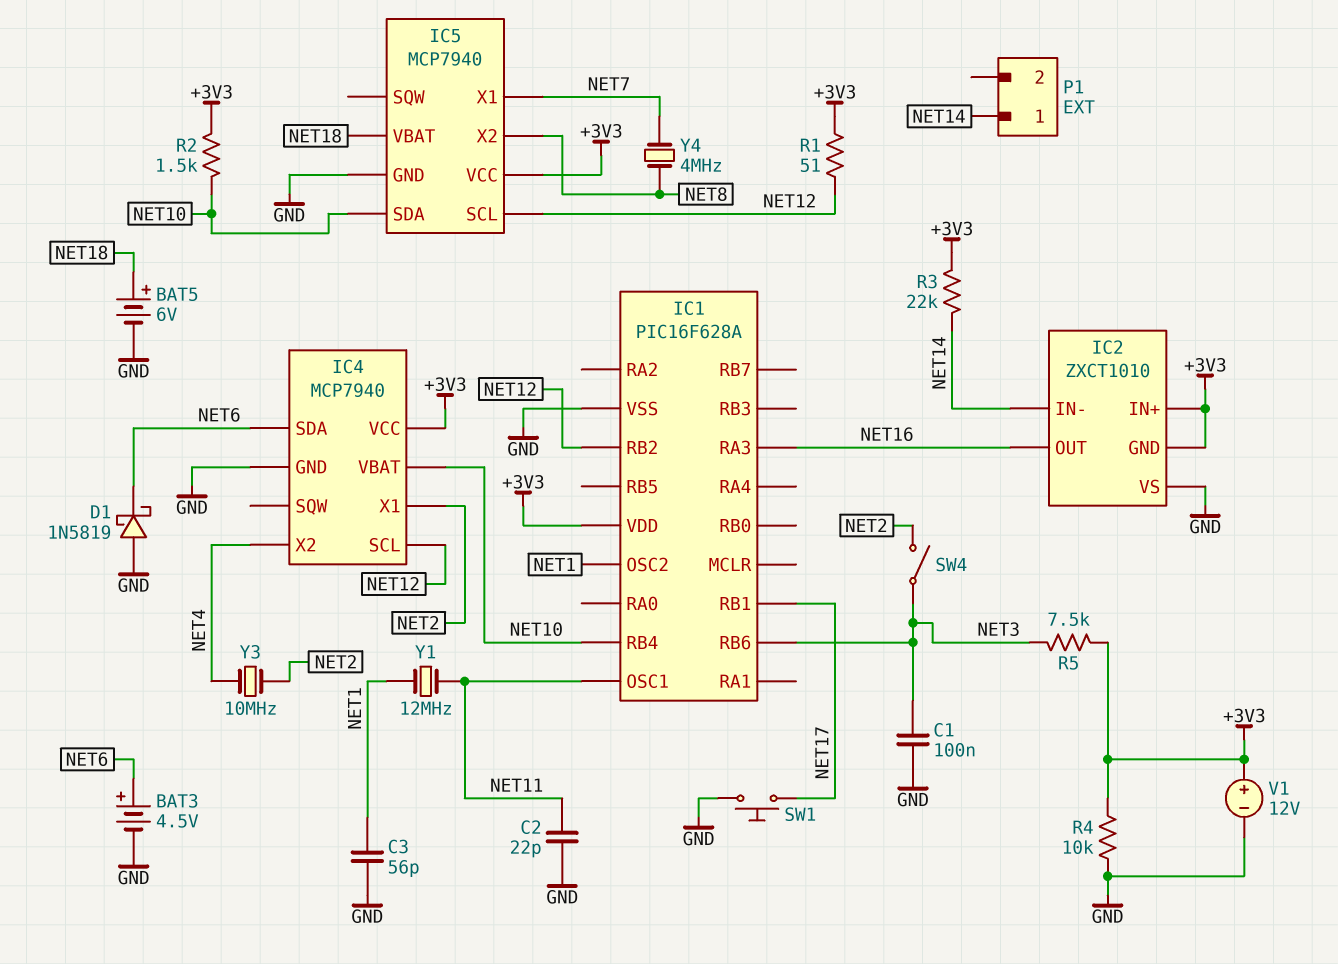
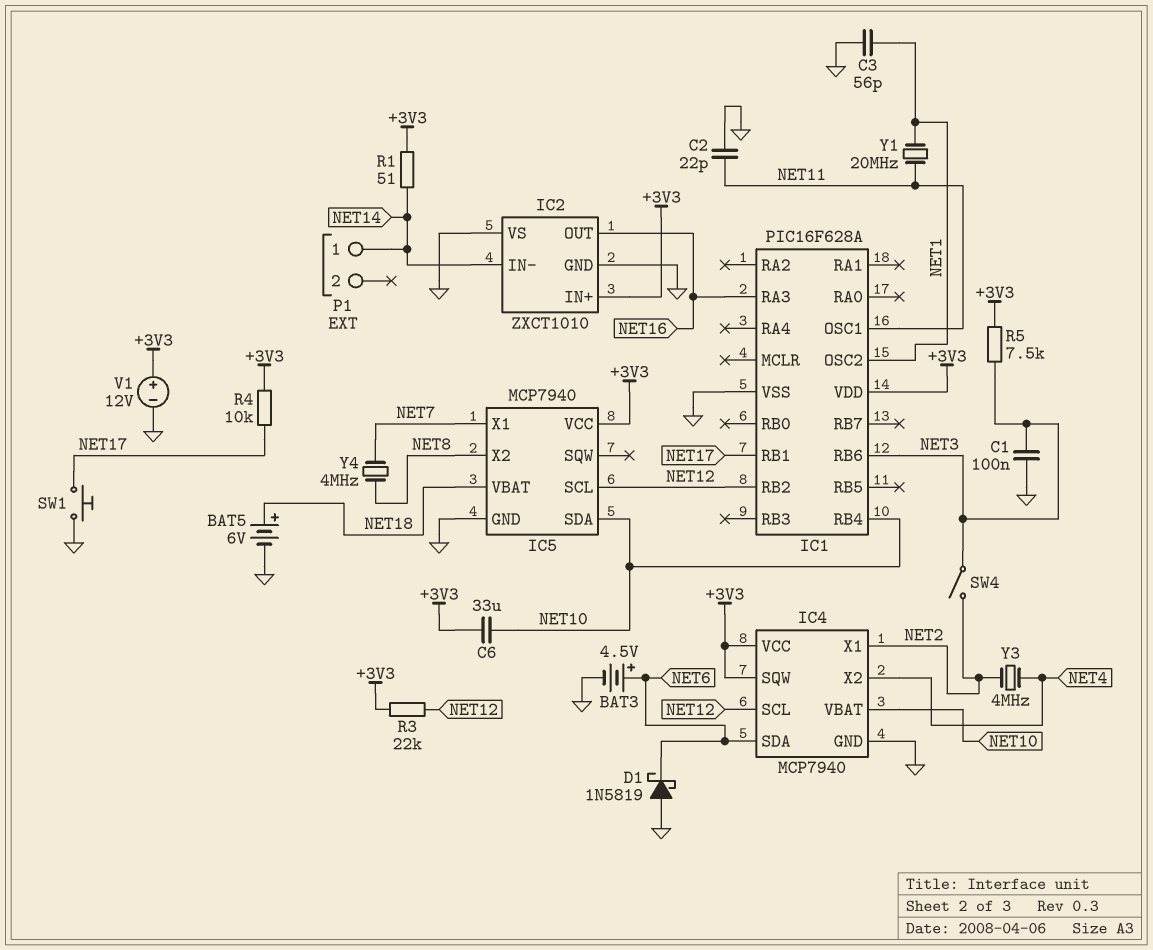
C6: none -> 33uF (+3V3, NET10)
IC2 pin GND: +3V3 -> GND
IC4 pin SQW: none -> +3V3
R1: 51 (+3V3, NET12) -> 51 (+3V3, NET14)
R2: 1.5k (+3V3, NET10) -> none
R3: 22k (+3V3, NET14) -> 22k (+3V3, NET12)
R4: 10k (+3V3, GND) -> 10k (+3V3, NET17)
Y1: 12MHz (NET1, NET11) -> 20MHz (NET1, NET11)
Y3: 10MHz (NET2, NET4) -> 4MHz (NET2, NET4)

